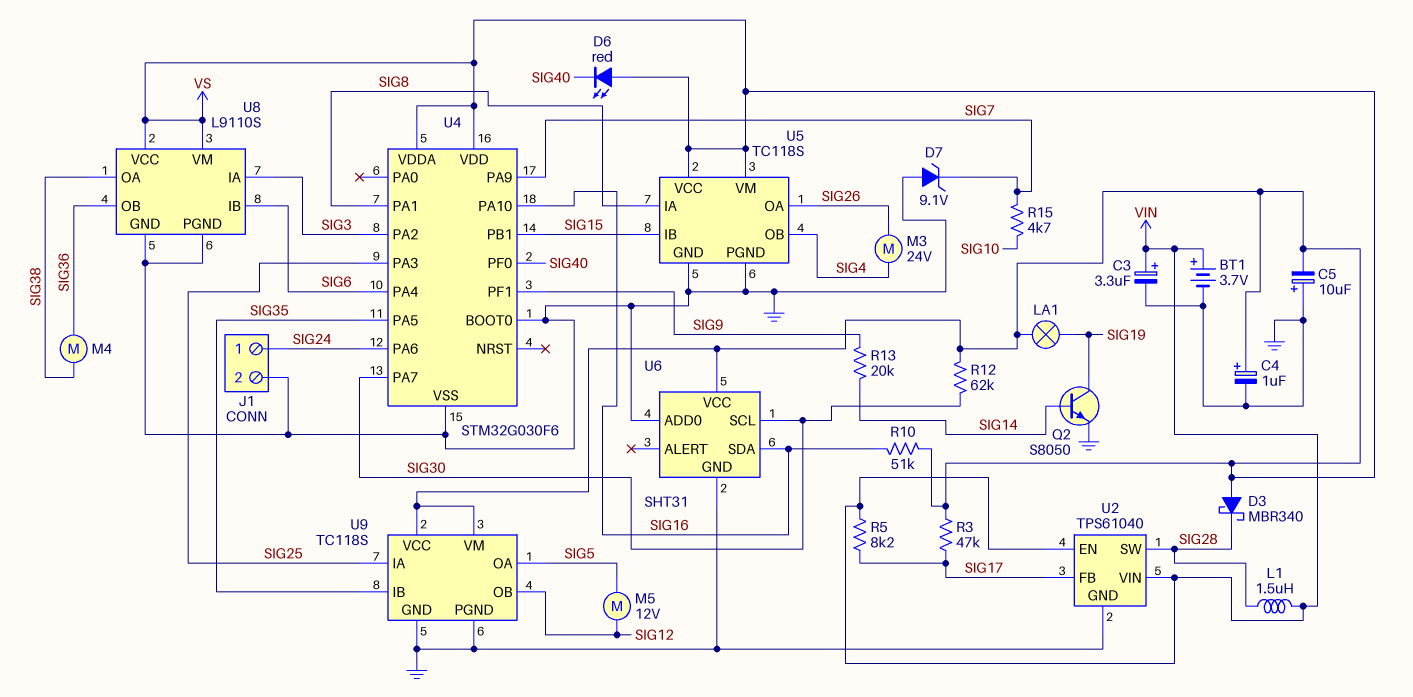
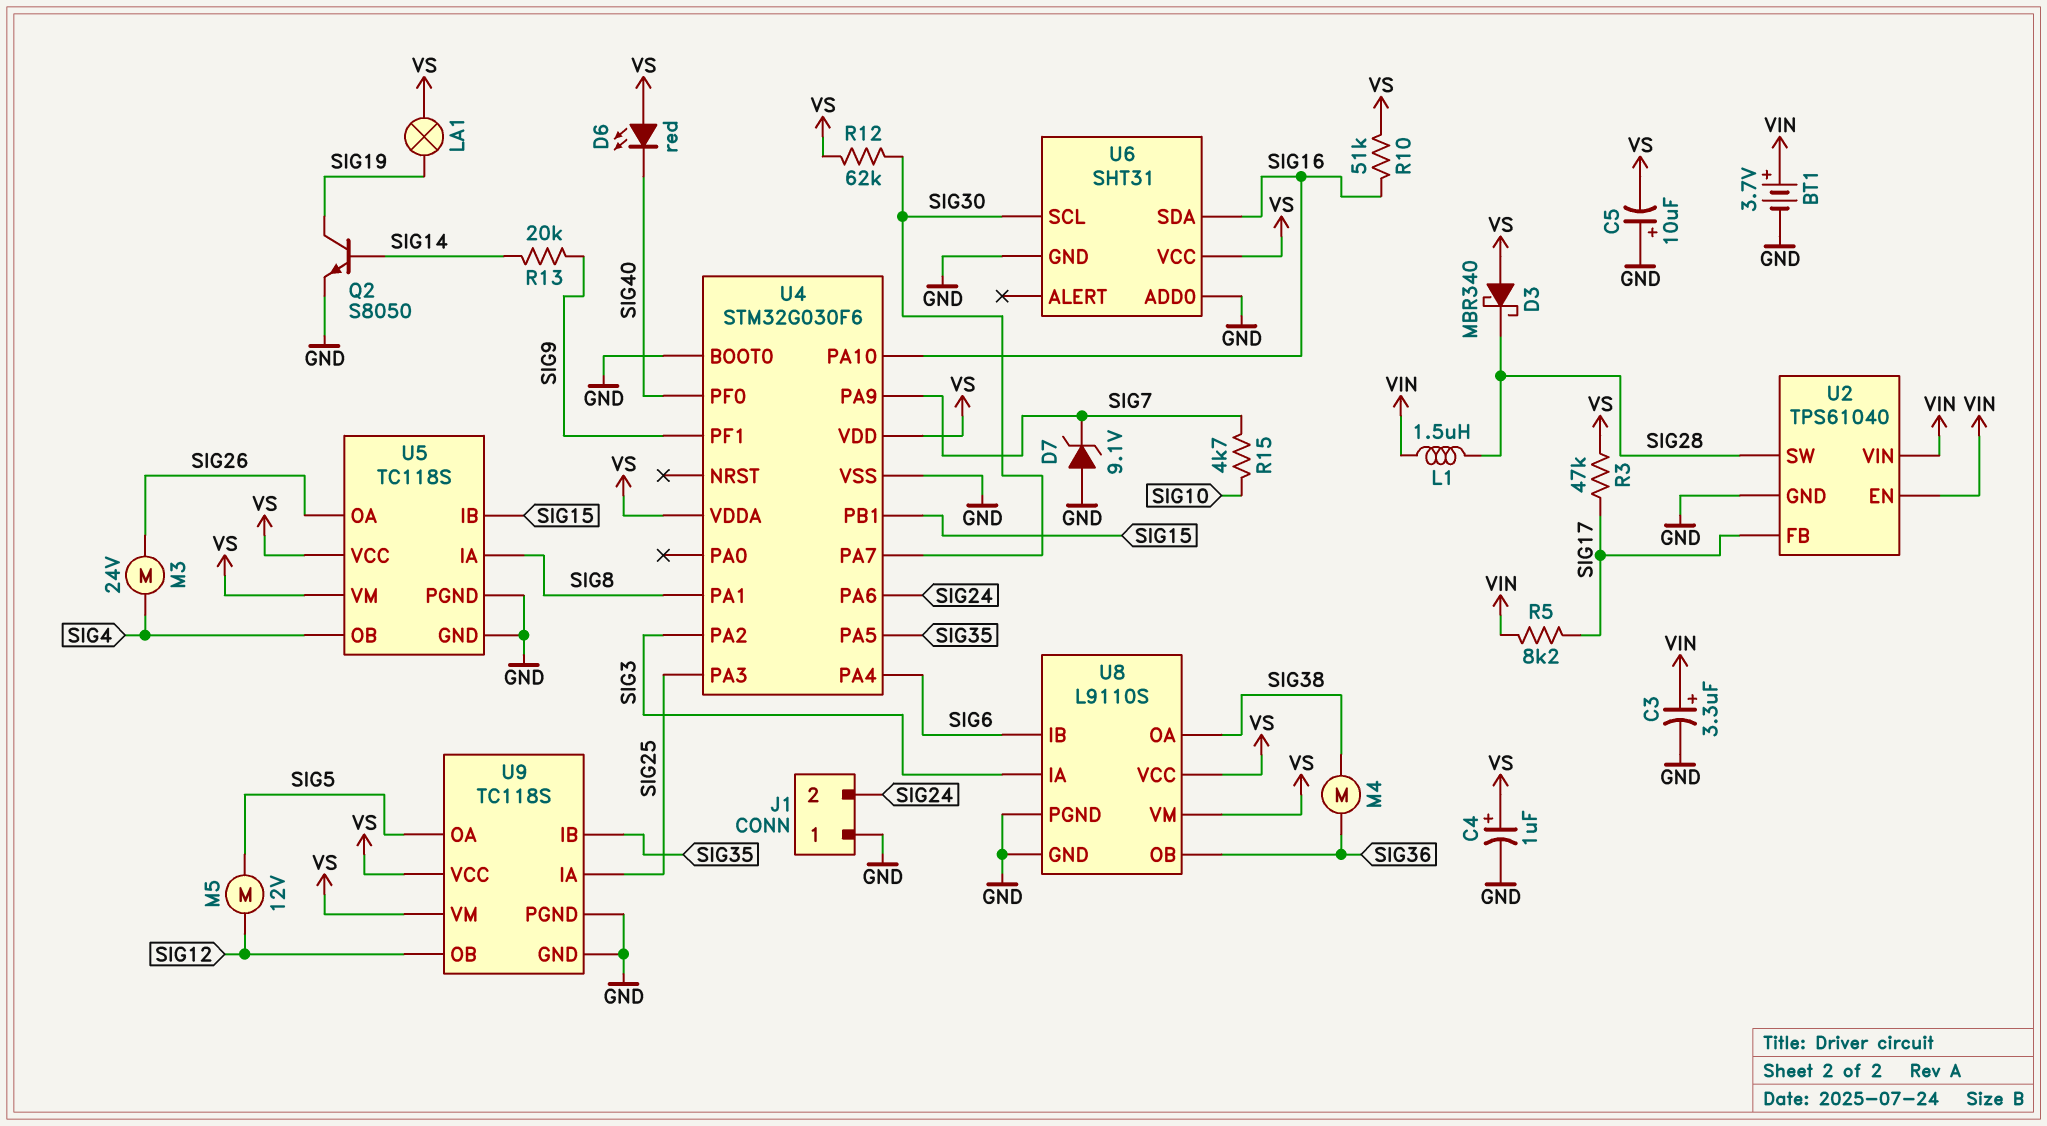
J1 pin 1: SIG24 -> GND
J1 pin 2: GND -> SIG24

